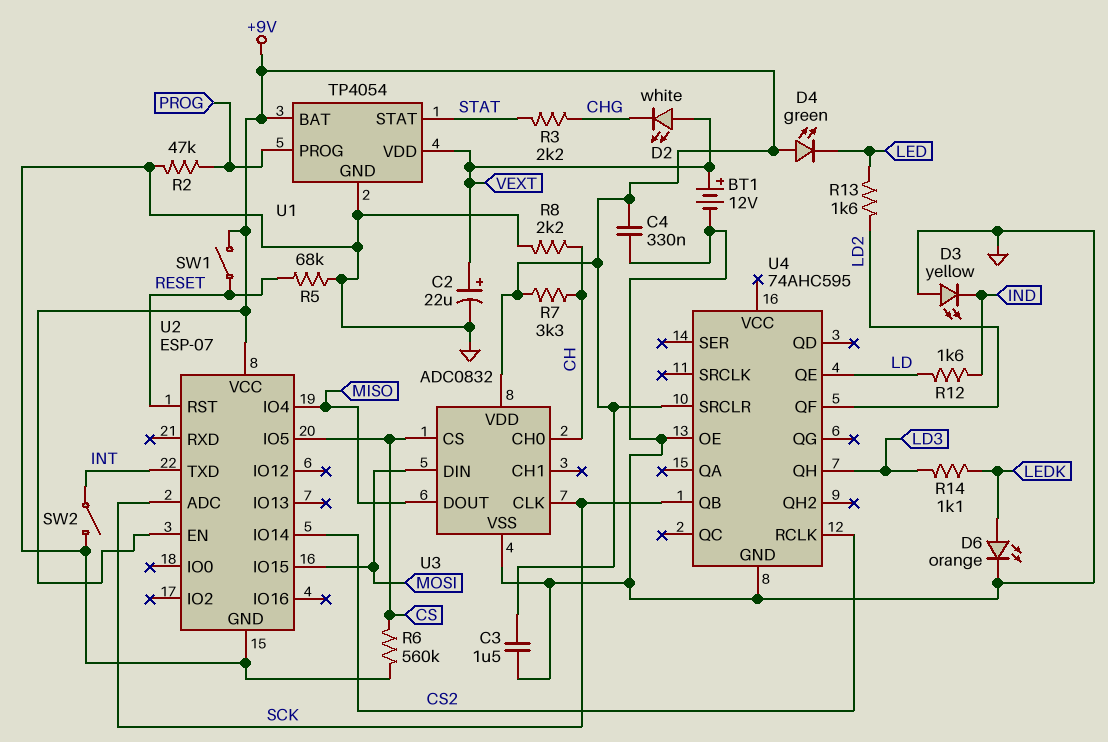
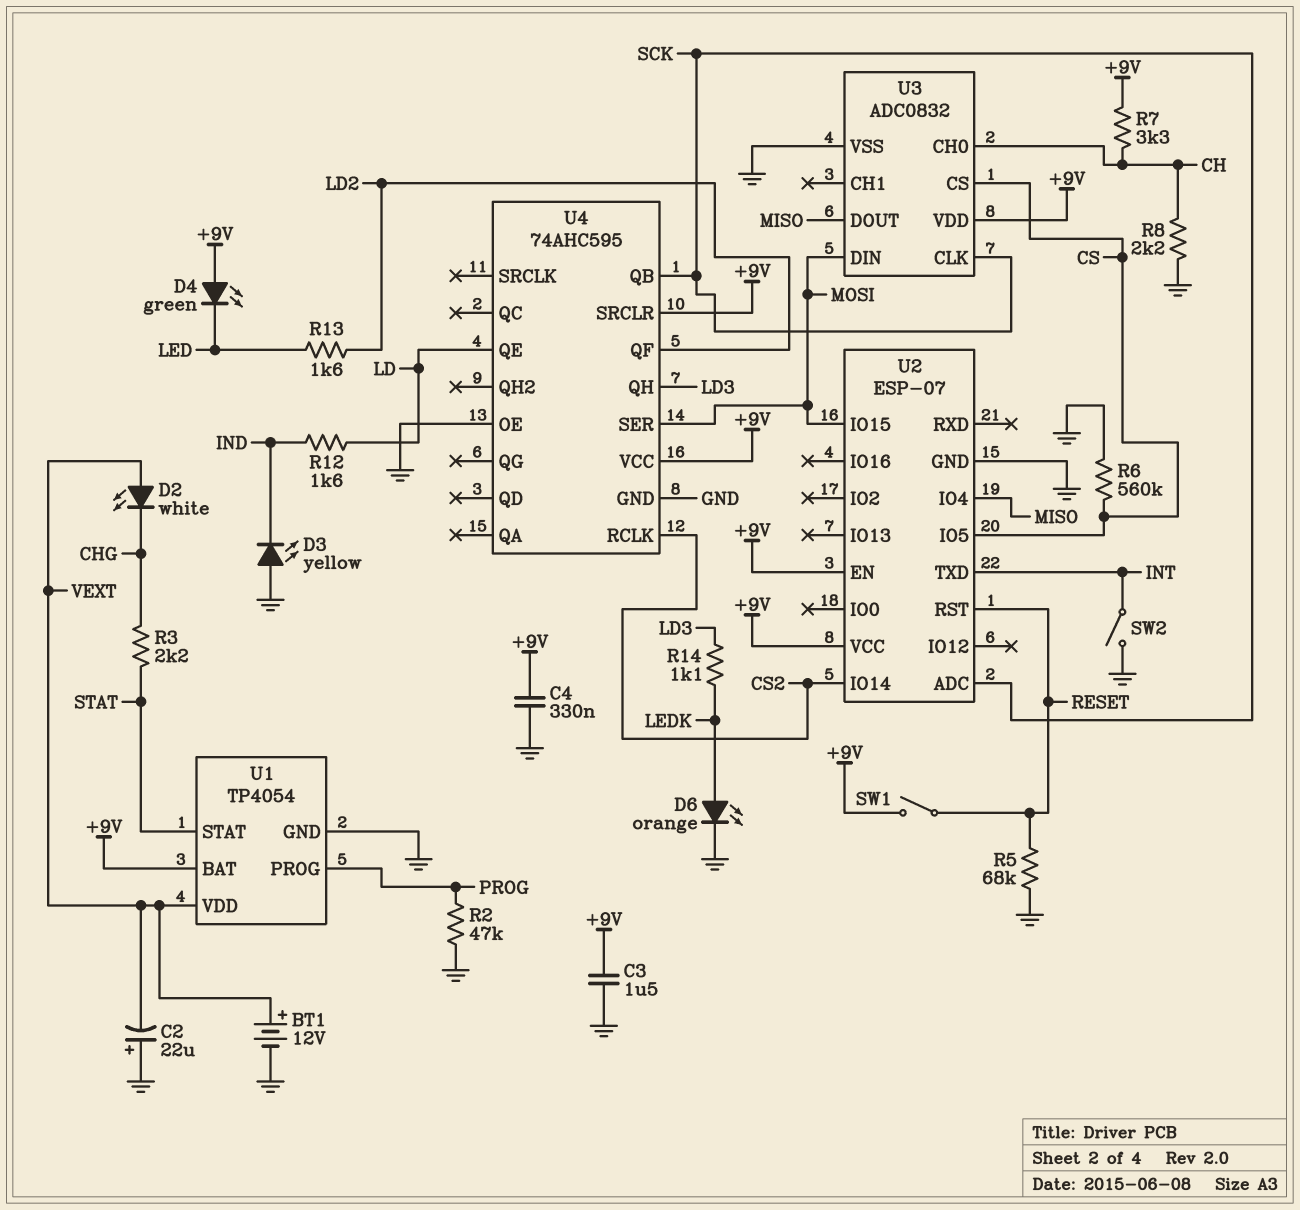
C2: 22uF (plus VEXT, minus GND) -> 22uF (plus GND, minus VEXT)
U4 pin SER: none -> MOSI
U4 pin VCC: none -> +9V

